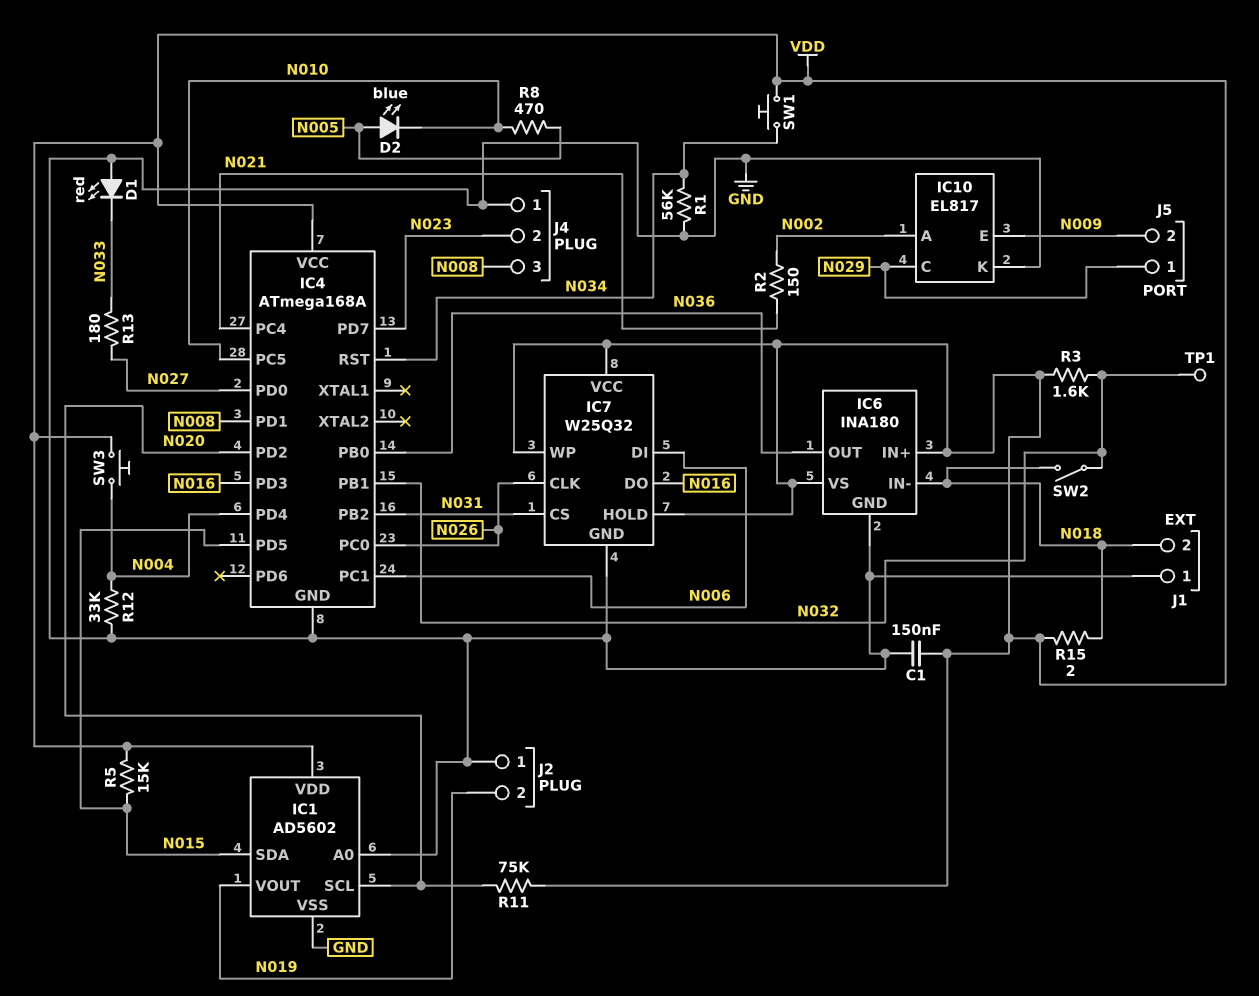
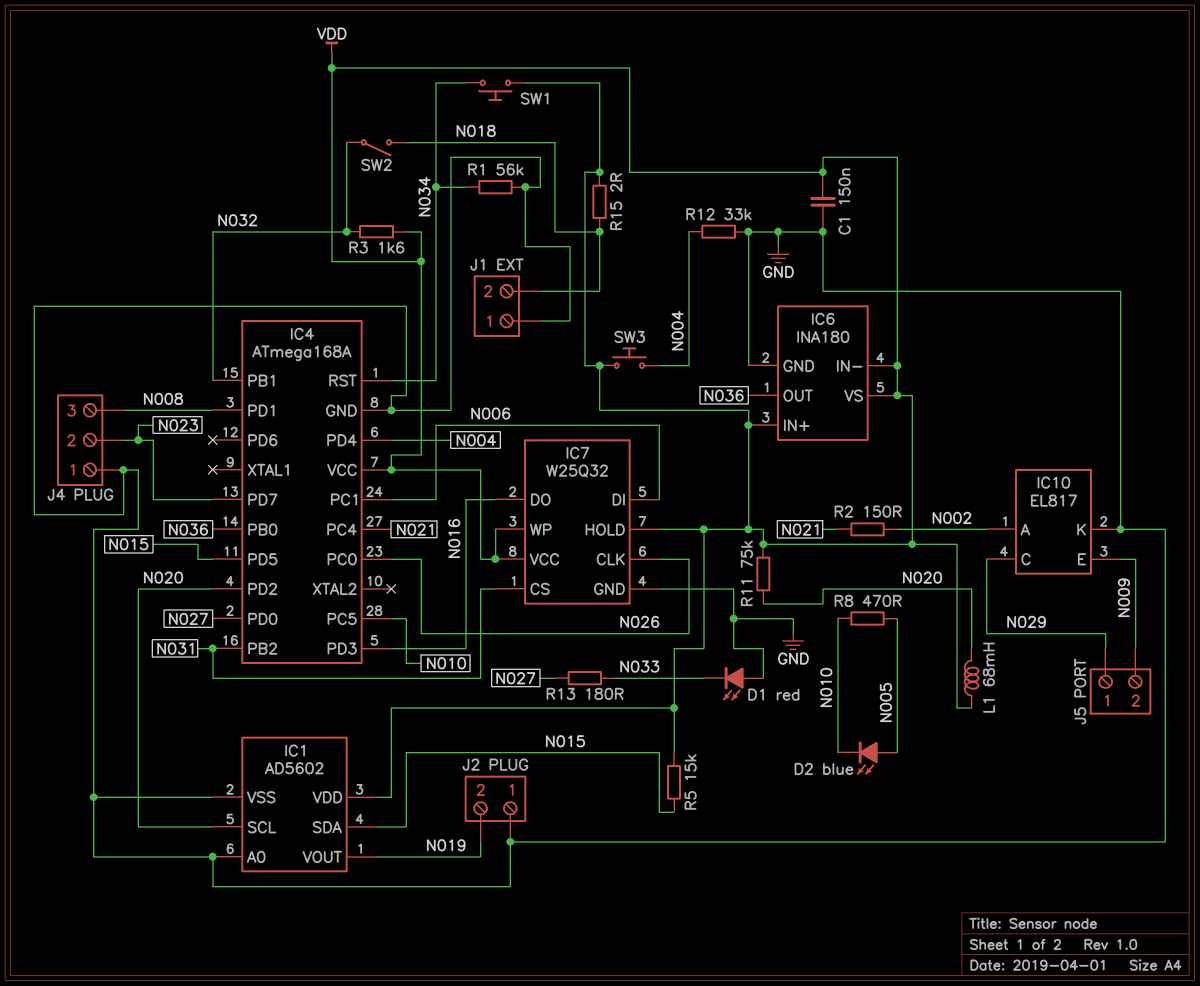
IC6 pin IN-: N018 -> VDD
L1: none -> 68mH (N020, VDD)
TP1: test point (N032) -> none

